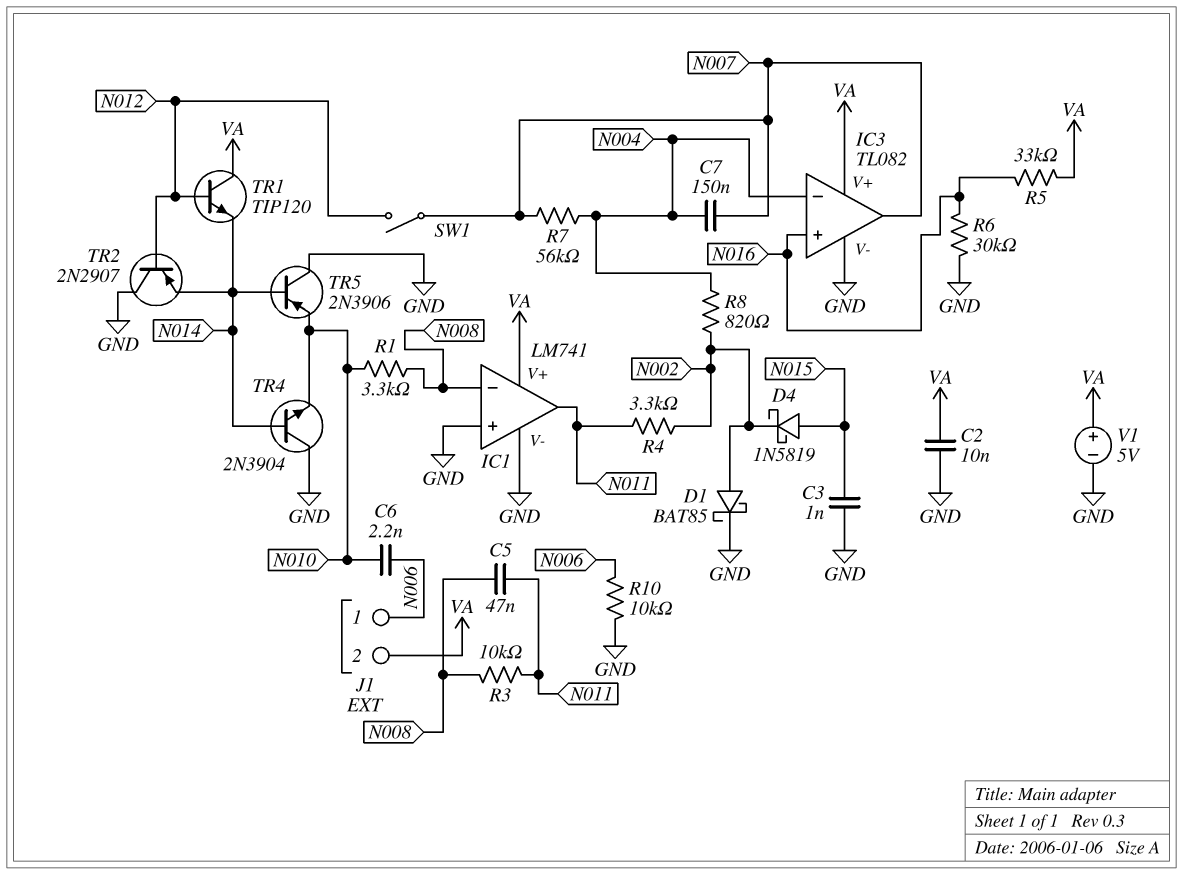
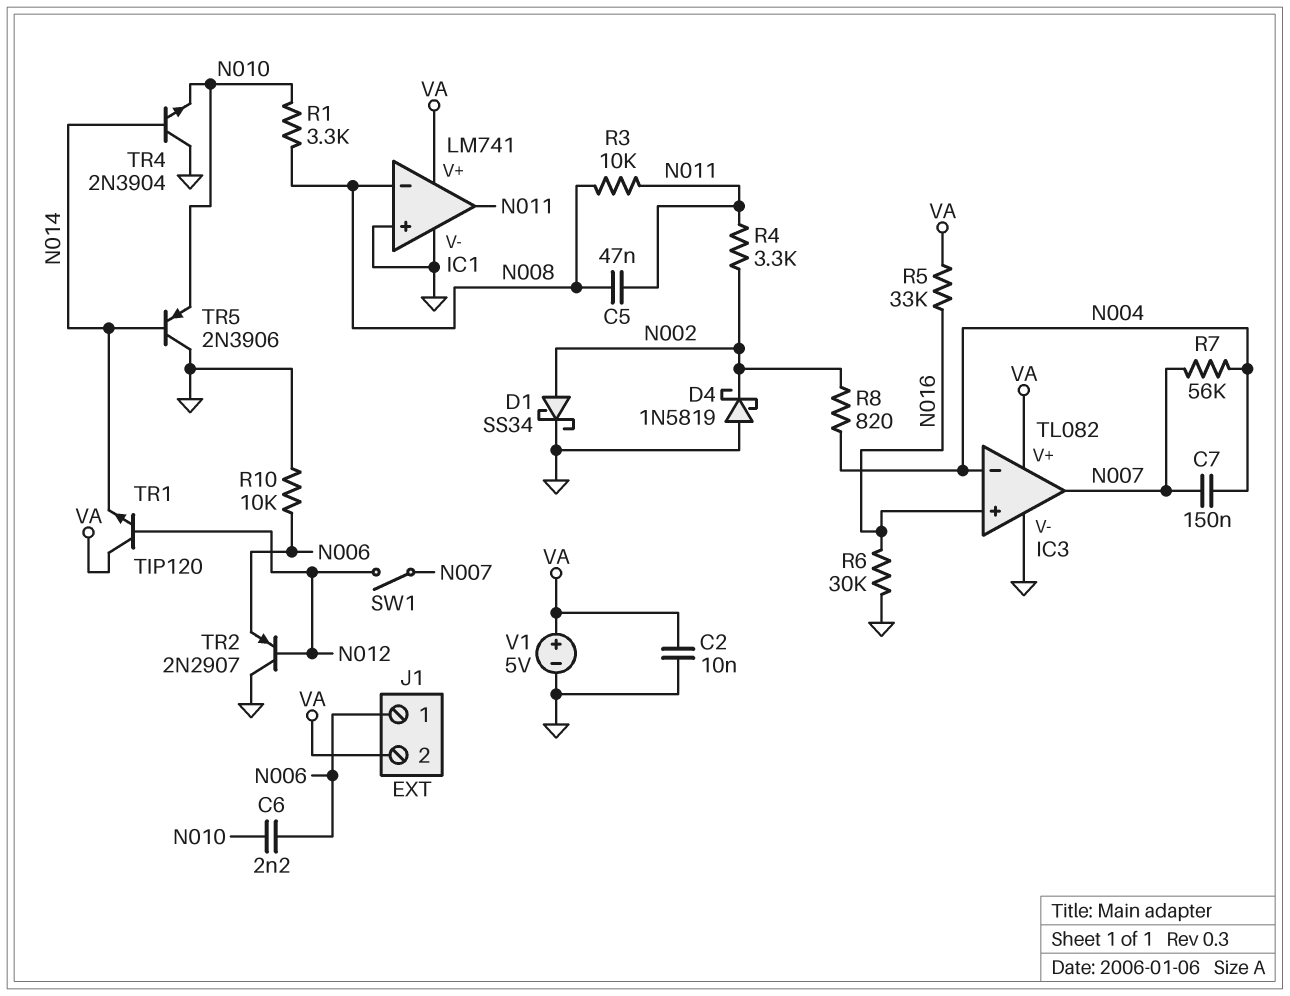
C3: 1nF (GND, N015) -> none
D1: schottky BAT85 (A N002, K GND) -> schottky SS34 (A N002, K GND)
D4: schottky 1N5819 (A N015, K N002) -> schottky 1N5819 (A GND, K N002)
TR2: PNP 2N2907 (B N012, C GND, E N014) -> PNP 2N2907 (B N012, C GND, E N006)

